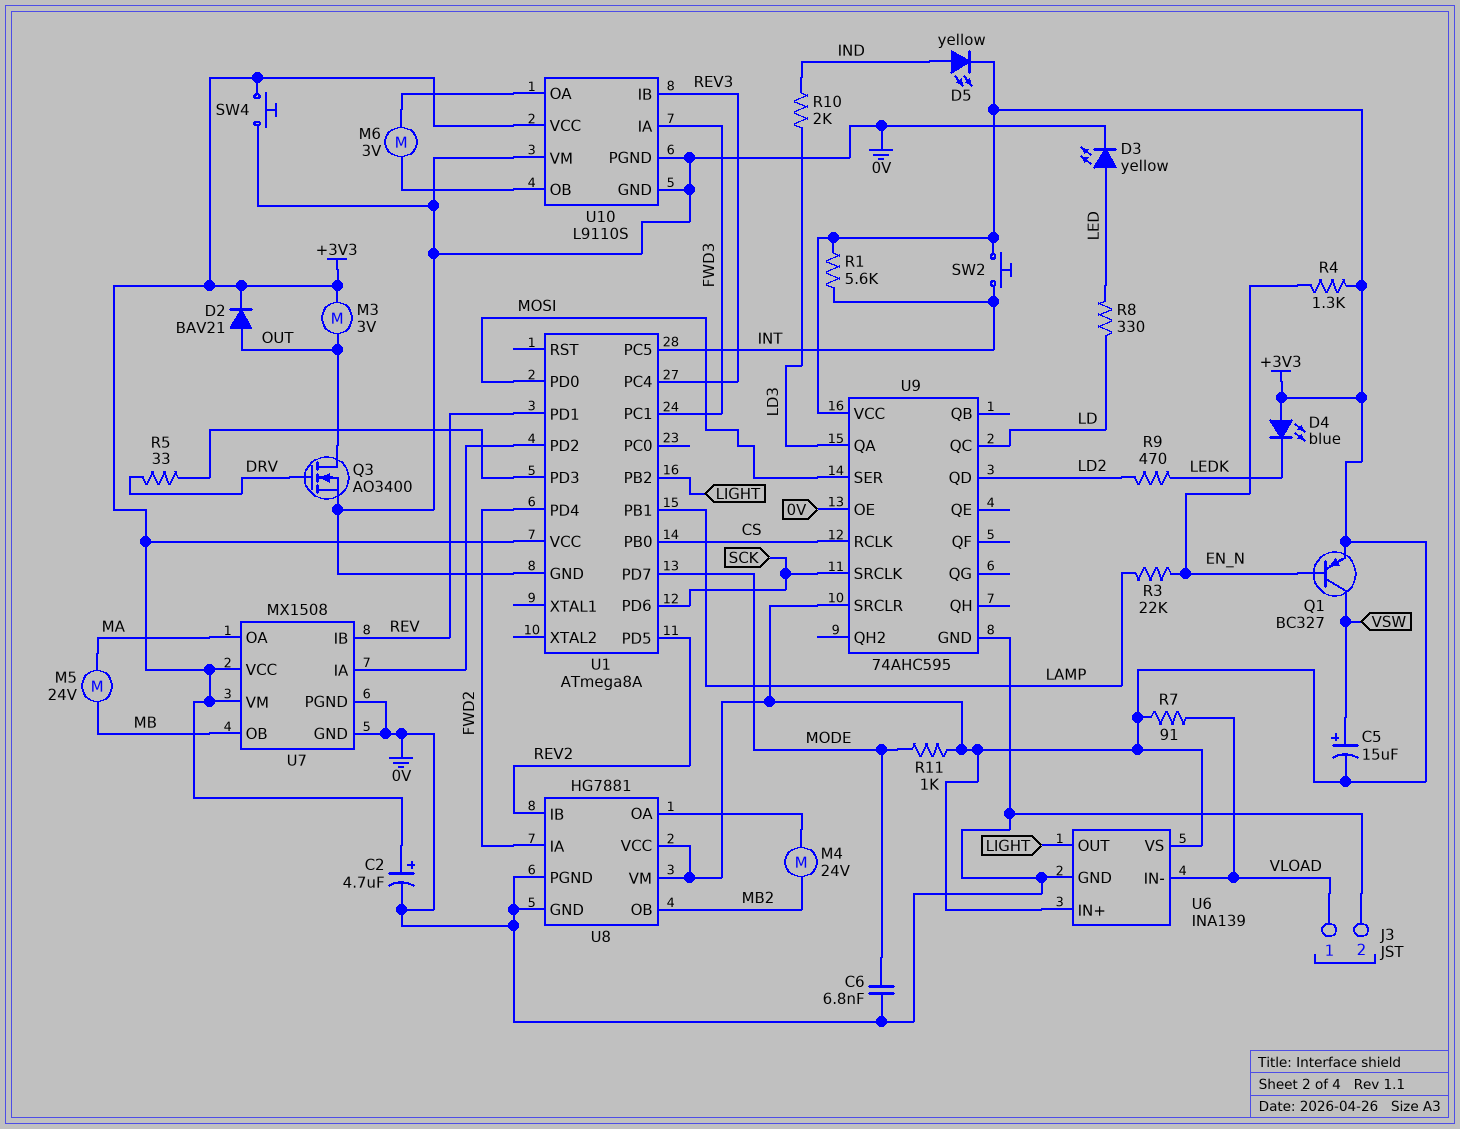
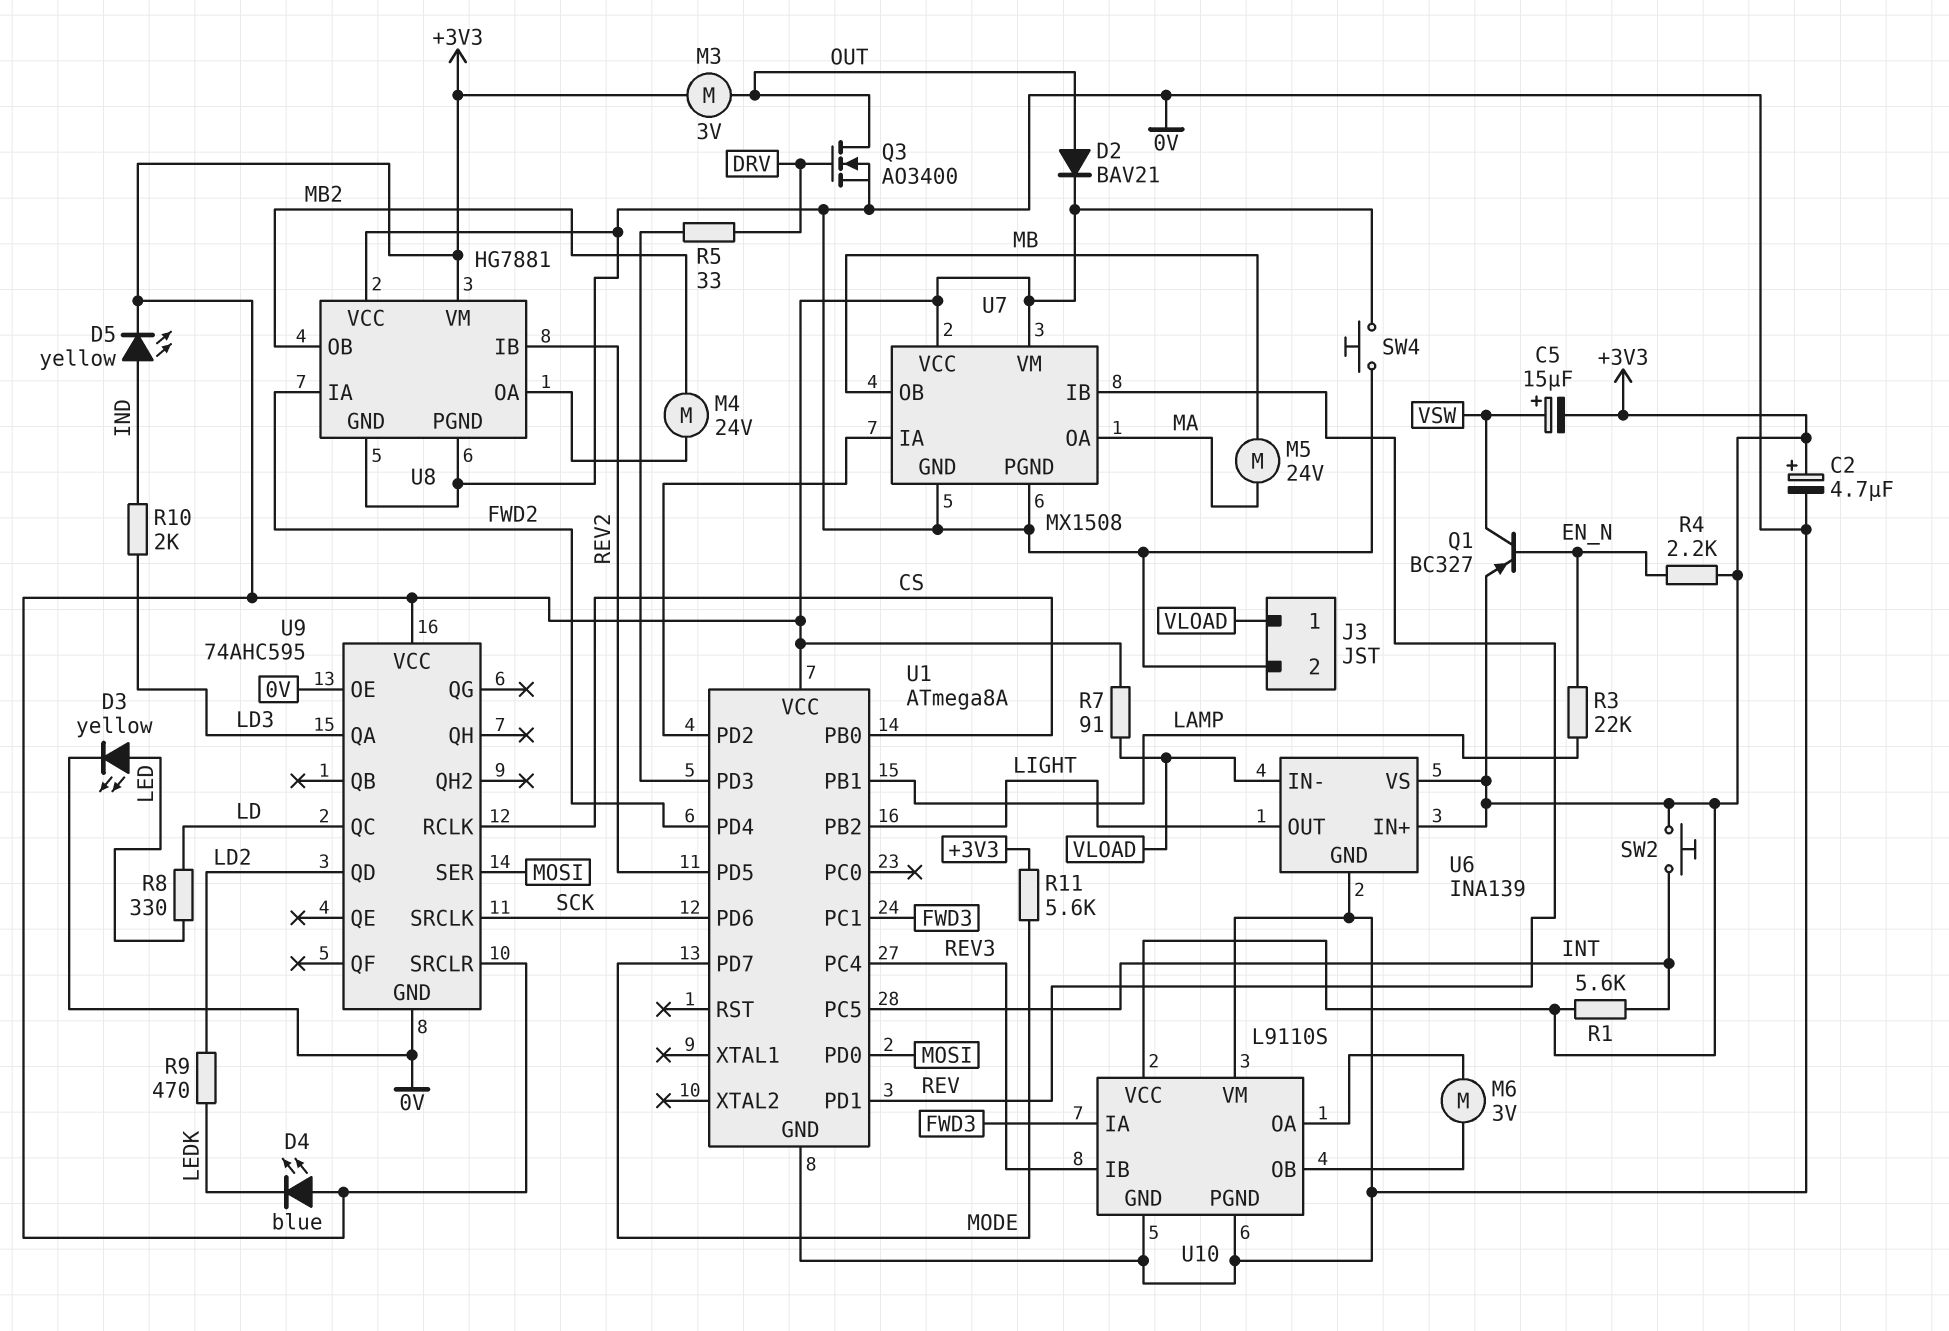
C6: 6.8nF (0V, MODE) -> none
R4: 1.3k (+3V3, EN_N) -> 2.2k (+3V3, EN_N)
R11: 1k (+3V3, MODE) -> 5.6k (+3V3, MODE)
U8 pin VCC: +3V3 -> 0V

